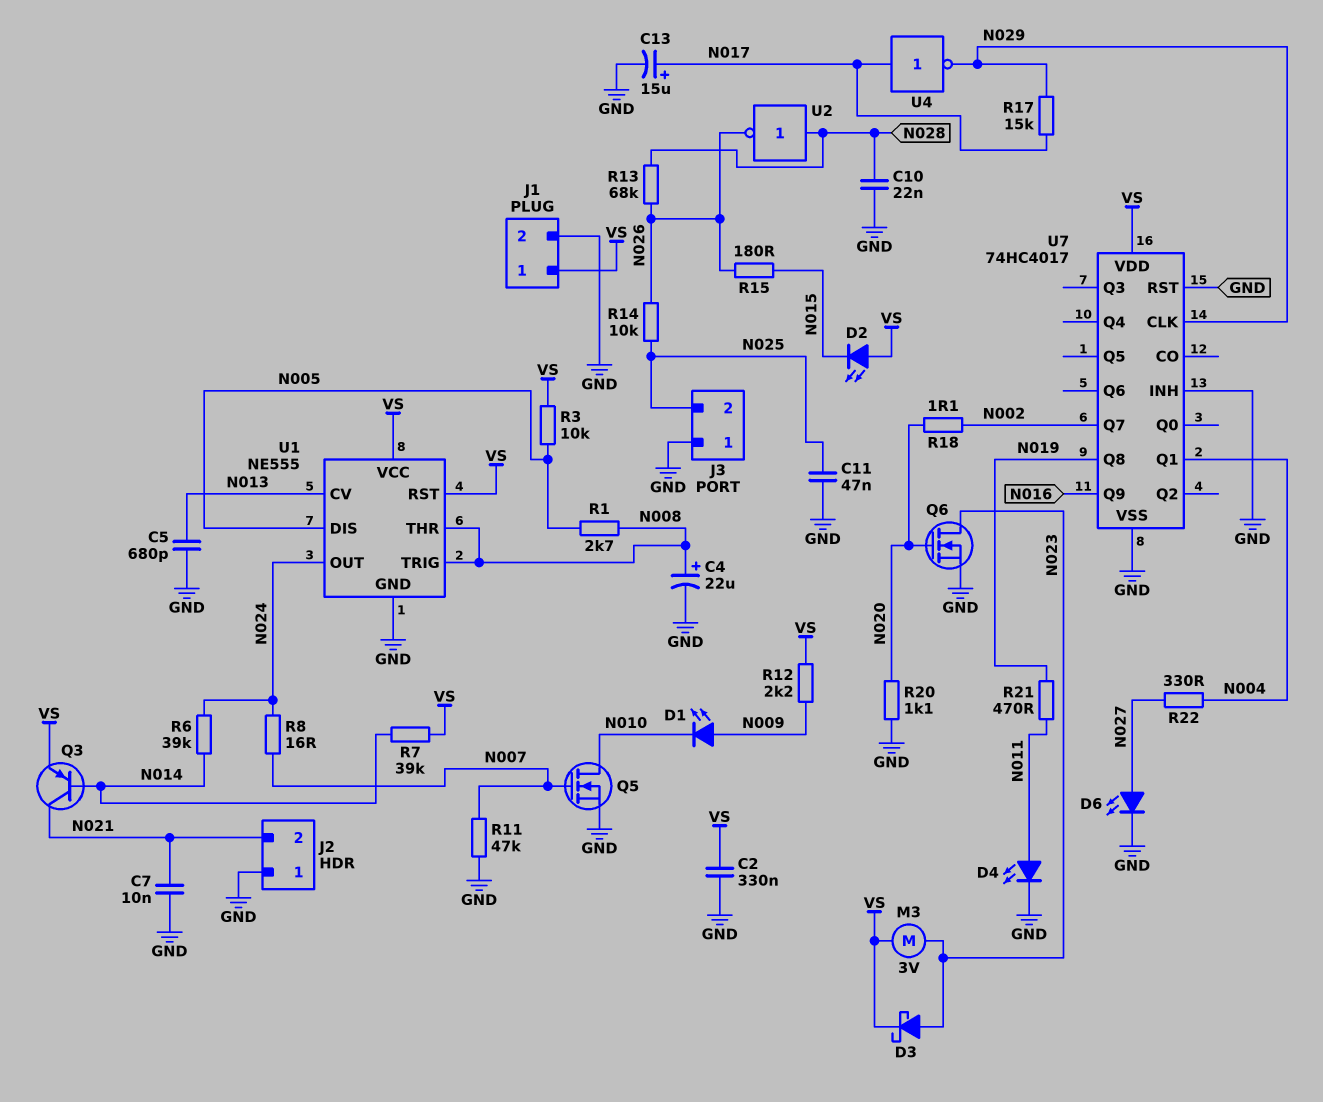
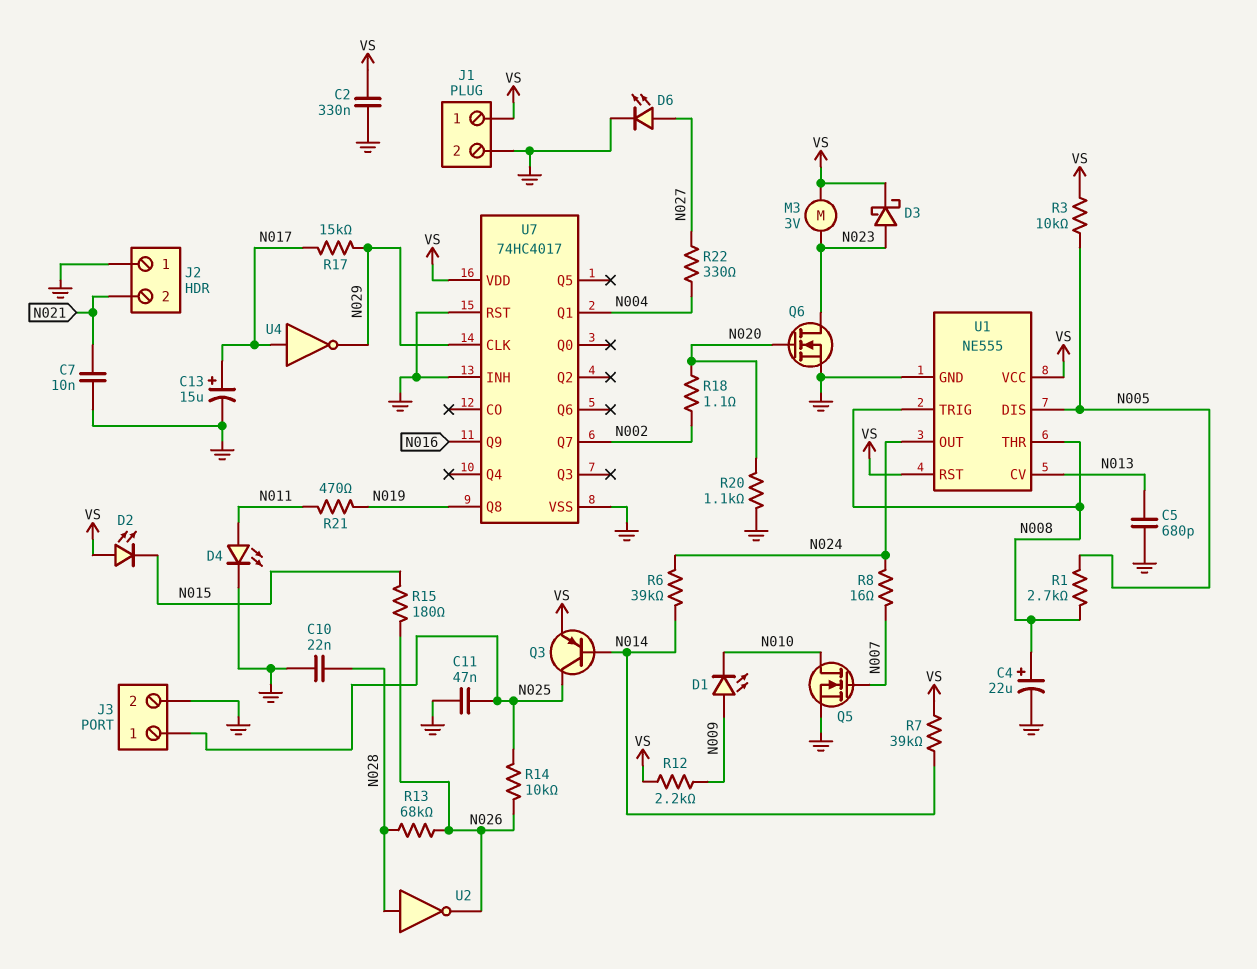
J3 pin 1: GND -> N025
J3 pin 2: N025 -> GND
Q3: PNP (B N014, C N021, E VS) -> PNP (B N014, C N025, E VS)
R11: 47k (GND, N007) -> none

